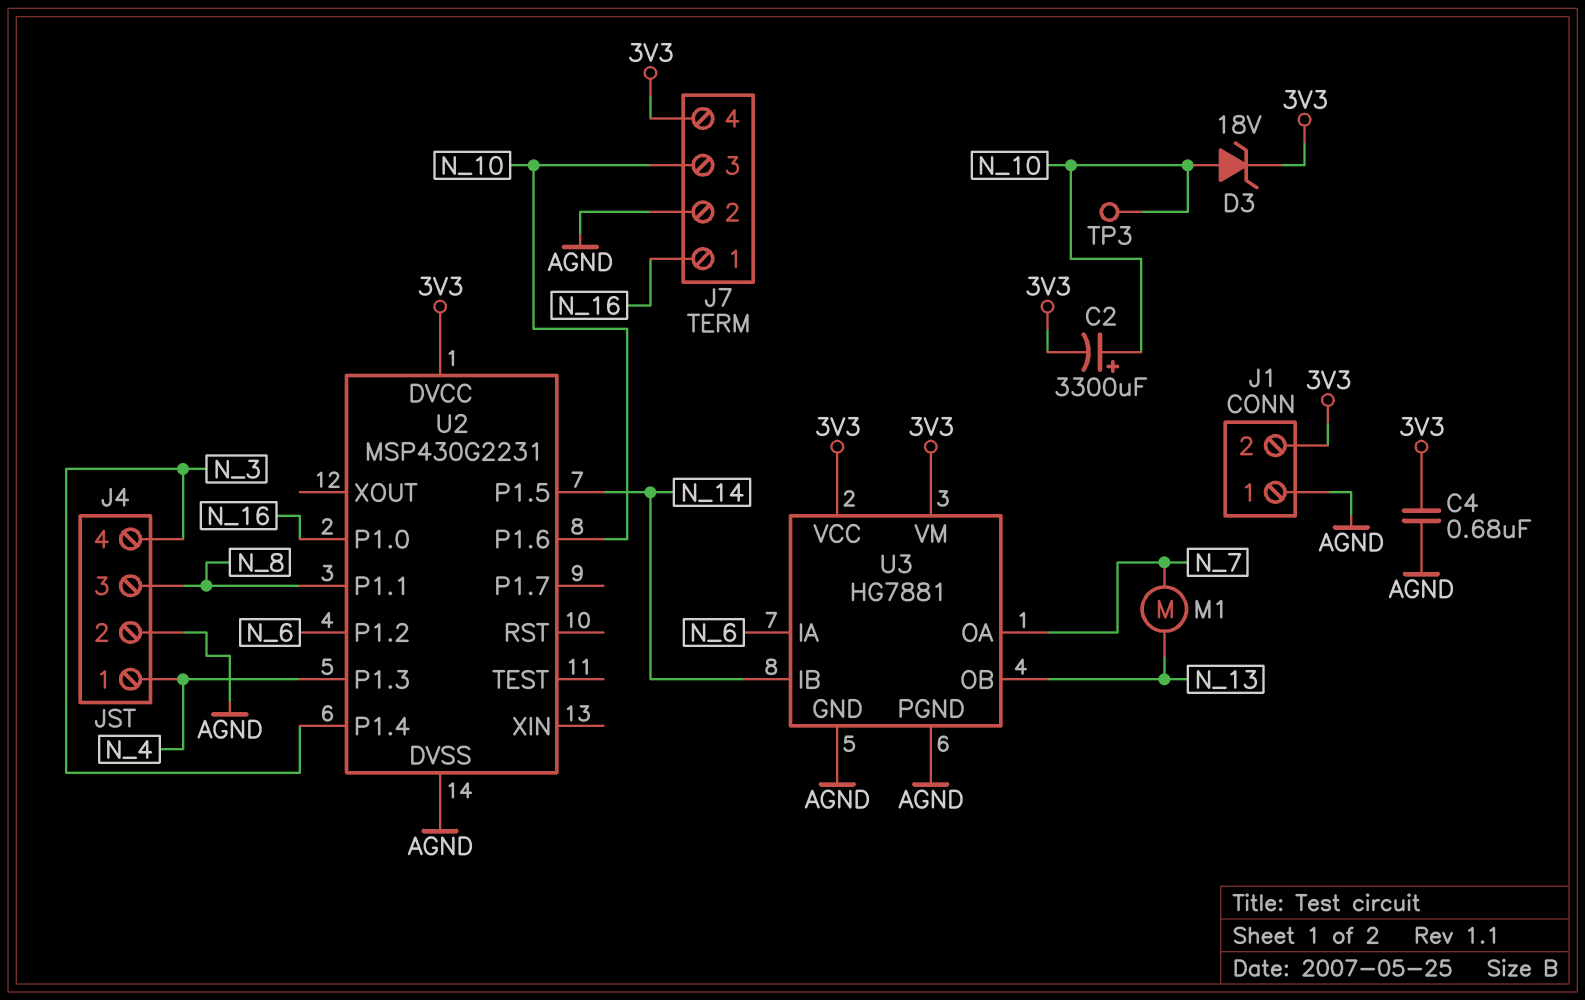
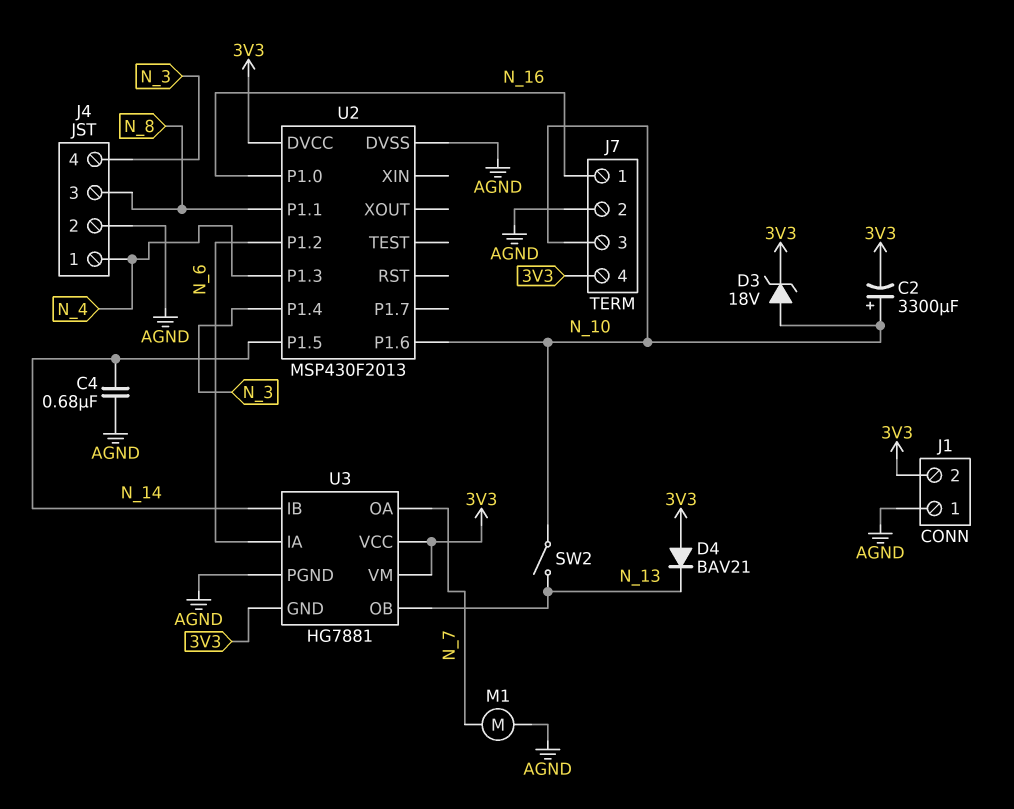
C4: 680nF (3V3, AGND) -> 680nF (AGND, N_14)
D4: none -> diode BAV21 (A 3V3, K N_13)
M1: motor (N_7, N_13) -> motor (AGND, N_7)
SW2: none -> switch (N_10, N_13)
TP3: test point (N_10) -> none
U2: MSP430G2231 -> MSP430F2013
U3 pin GND: AGND -> 3V3

